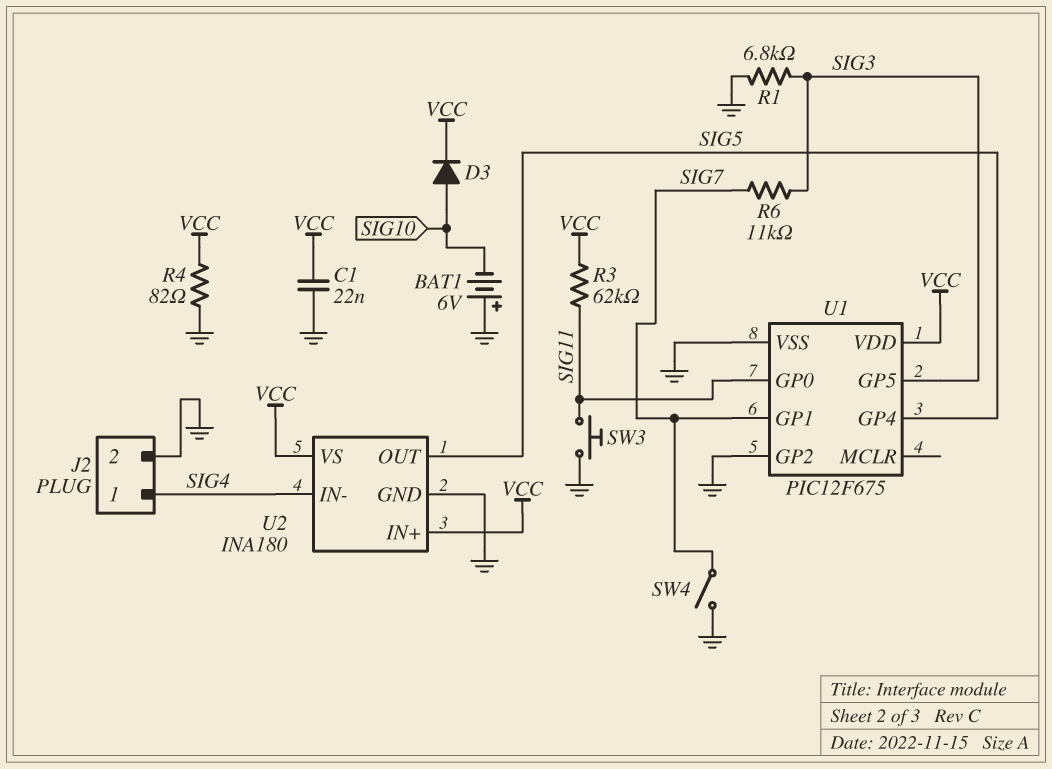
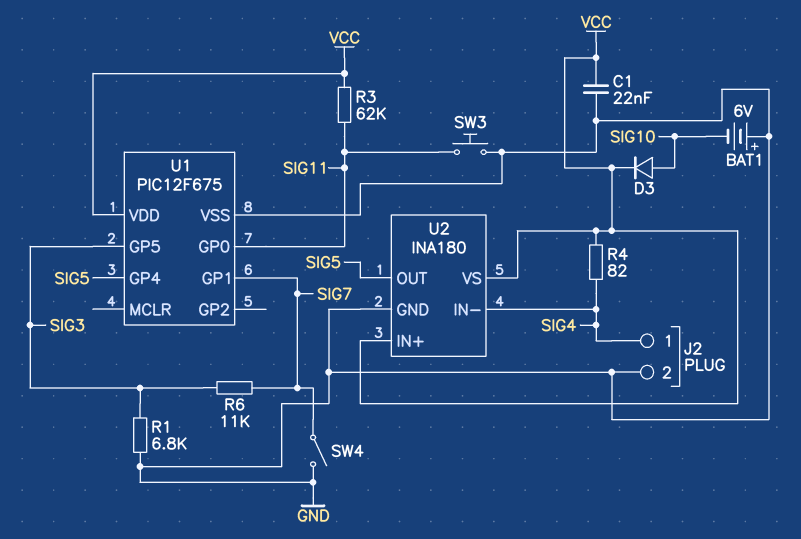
R4: 82 (GND, VCC) -> 82 (SIG4, VCC)
U1 pin GP2: GND -> none

